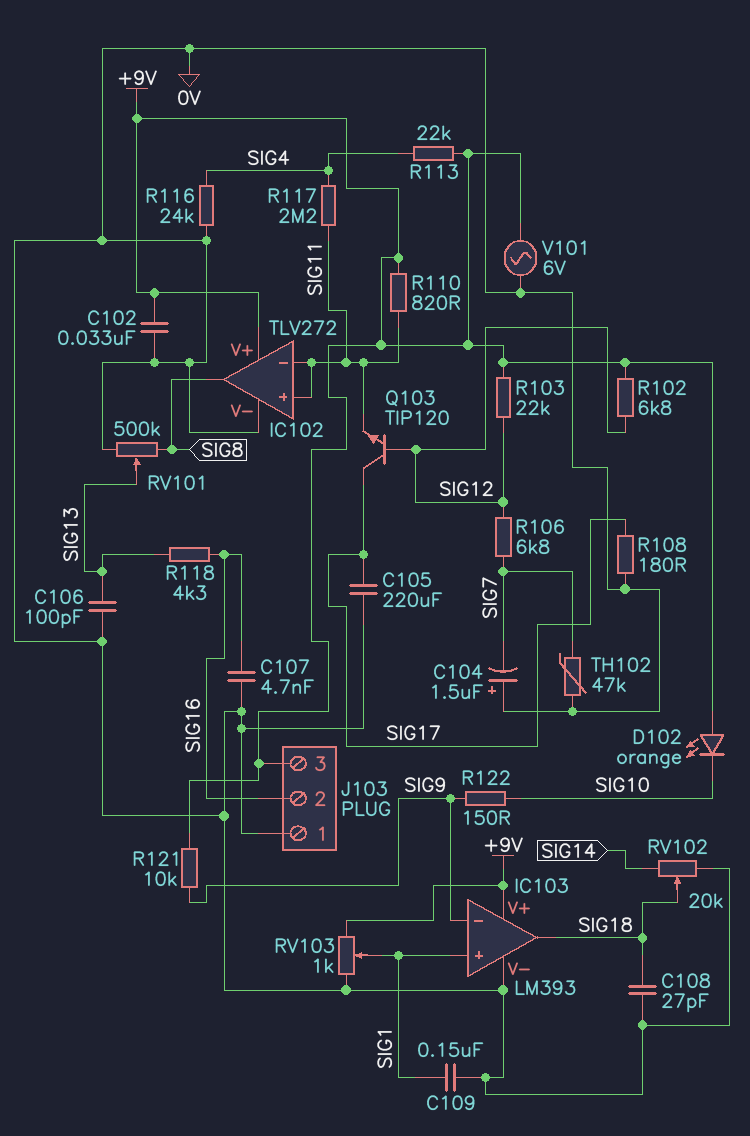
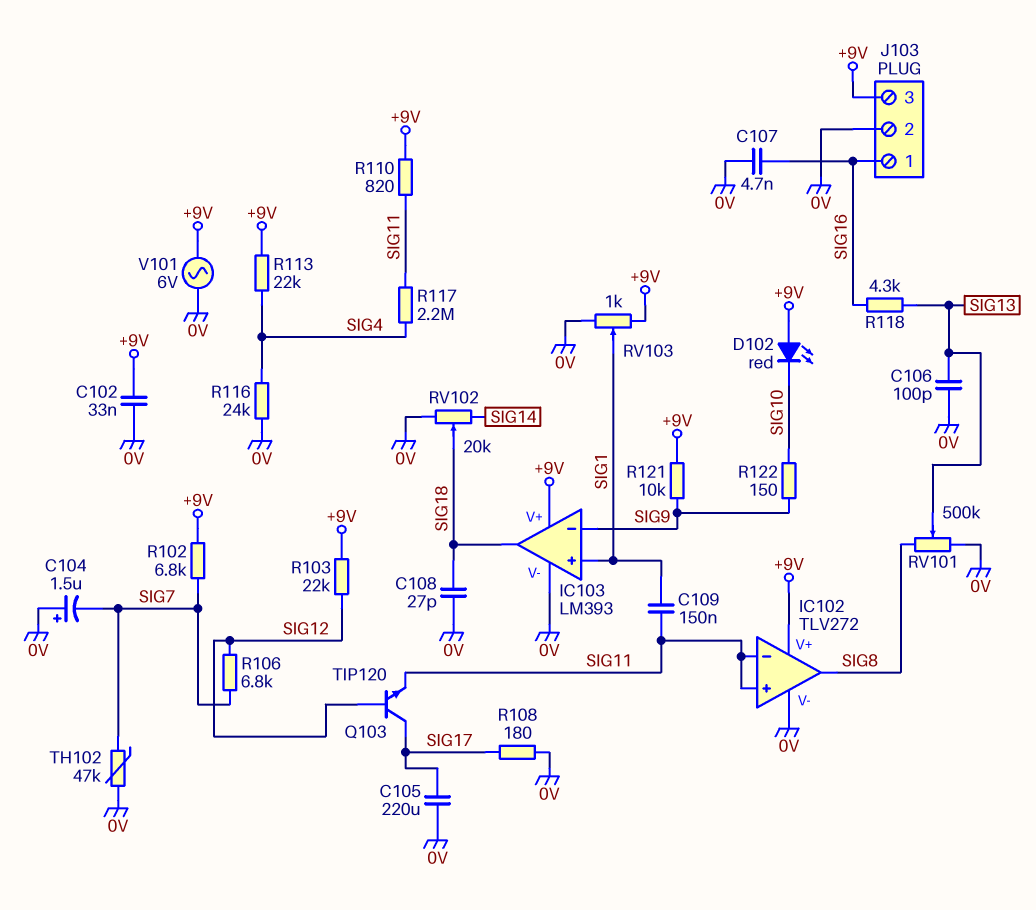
C109: 150nF (0V, SIG1) -> 150nF (SIG1, SIG11)
D102: LED orange (A +9V, K SIG10) -> LED red (A +9V, K SIG10)
J103 pin 1: 0V -> SIG16
J103 pin 2: SIG16 -> 0V
R102: 6.8k (+9V, SIG12) -> 6.8k (+9V, SIG7)

